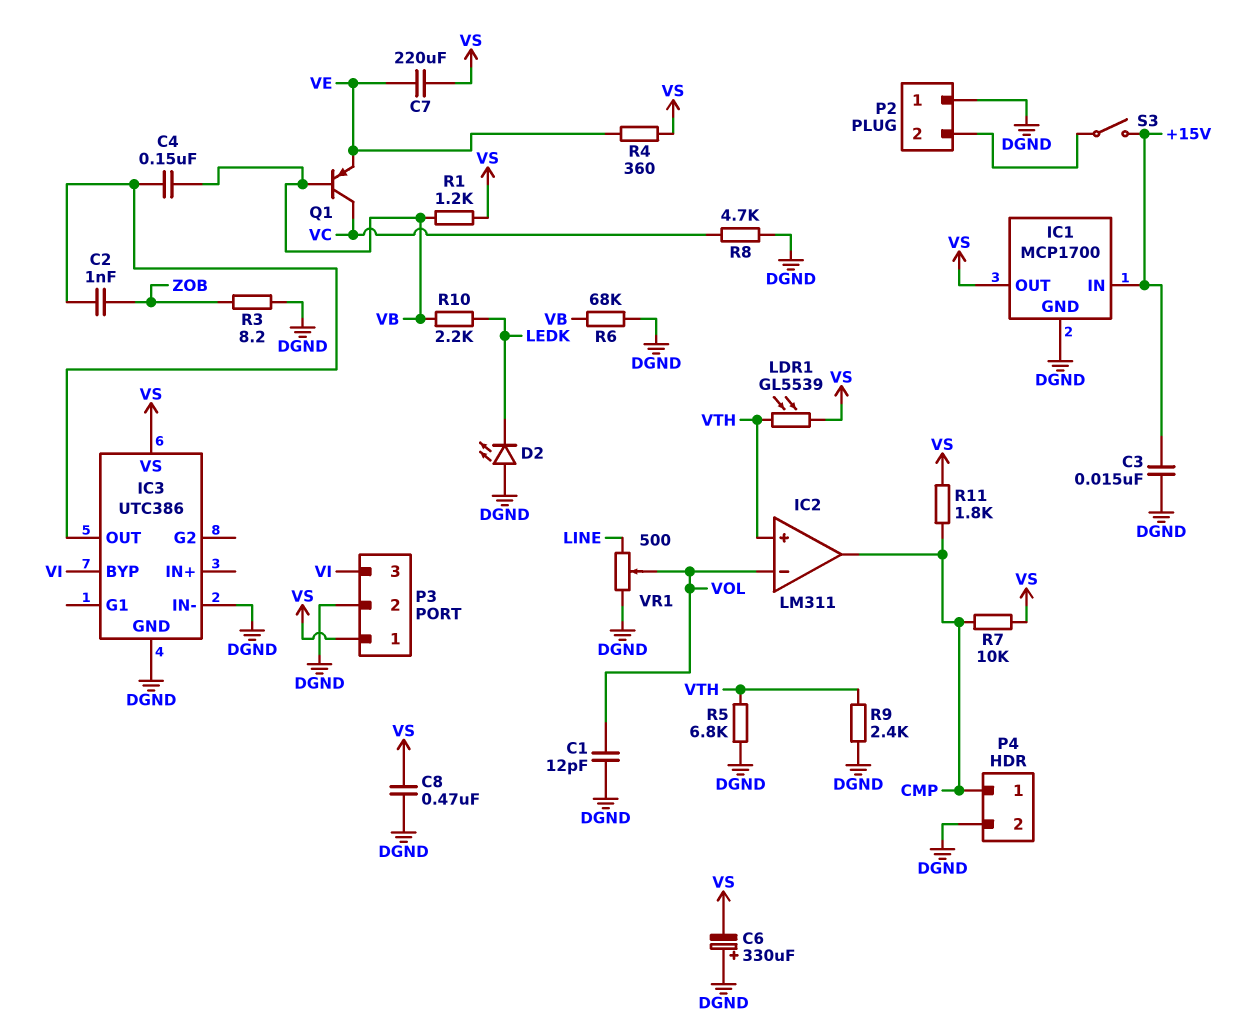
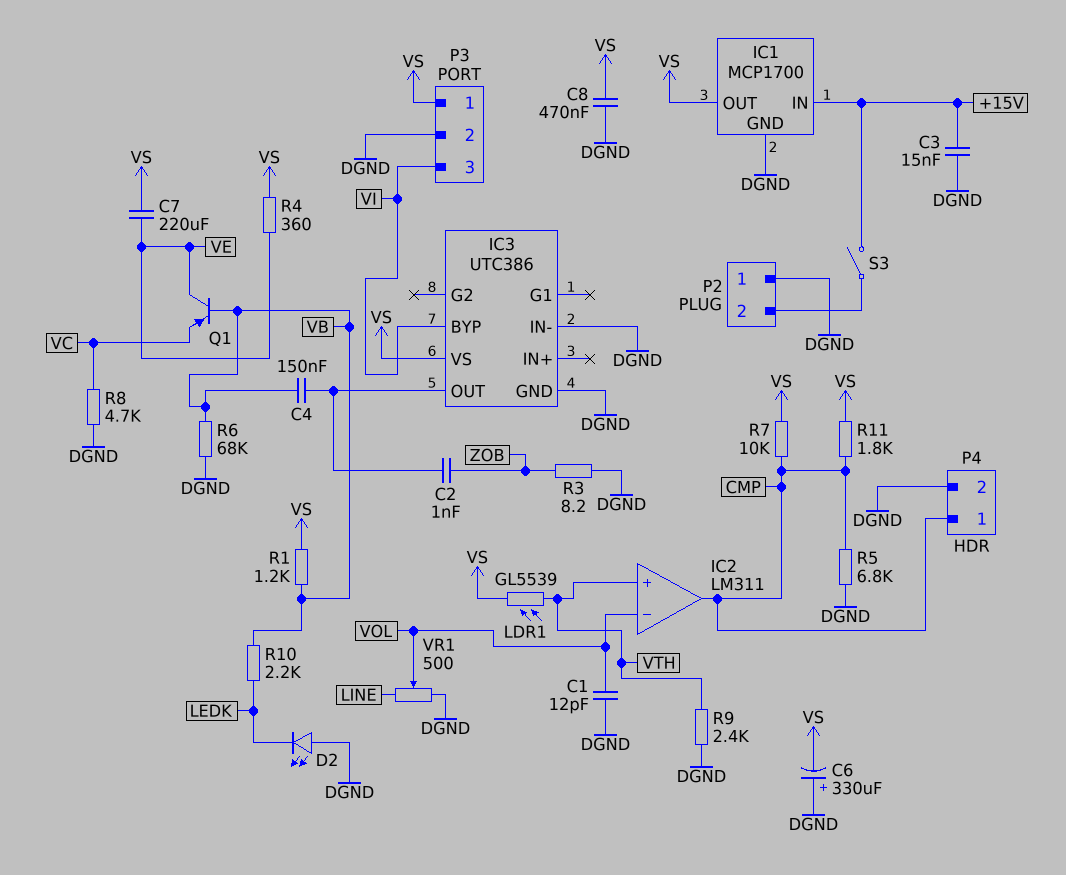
Q1: PNP (B VB, C VC, E VE) -> PNP (B VB, C VE, E VC)
R5: 6.8k (DGND, VTH) -> 6.8k (CMP, DGND)

